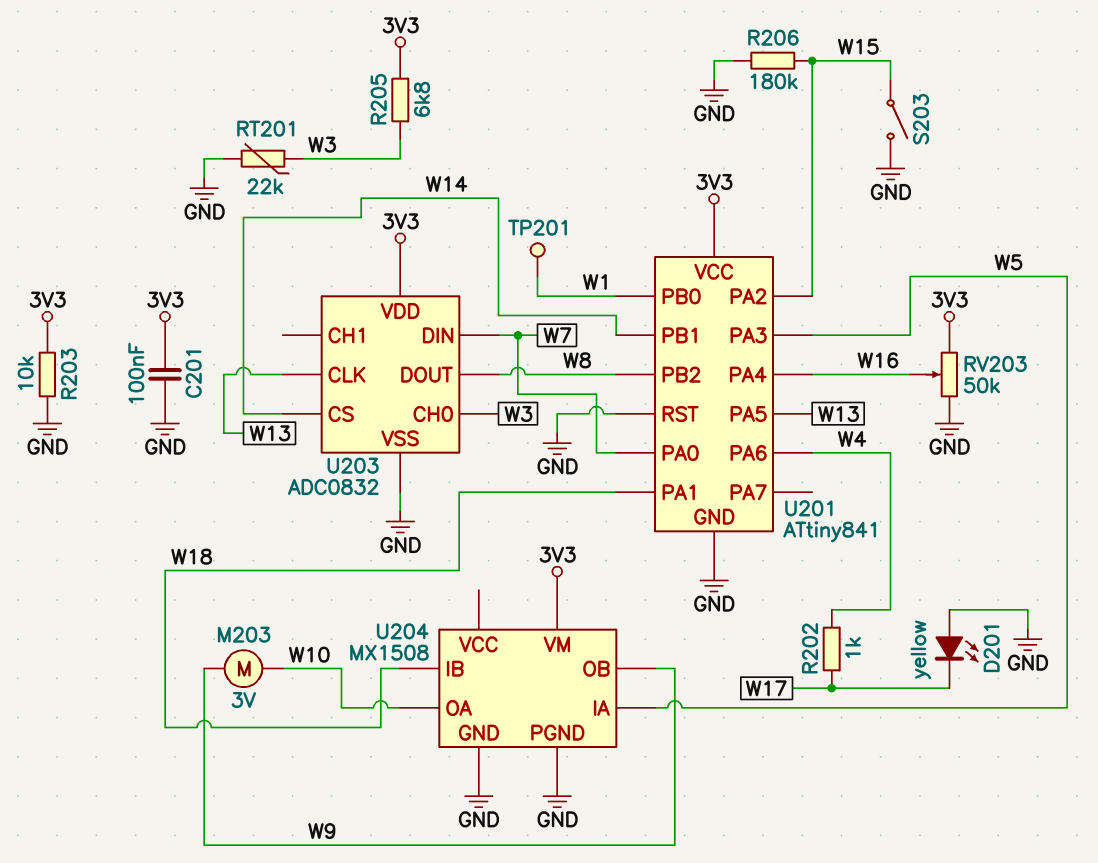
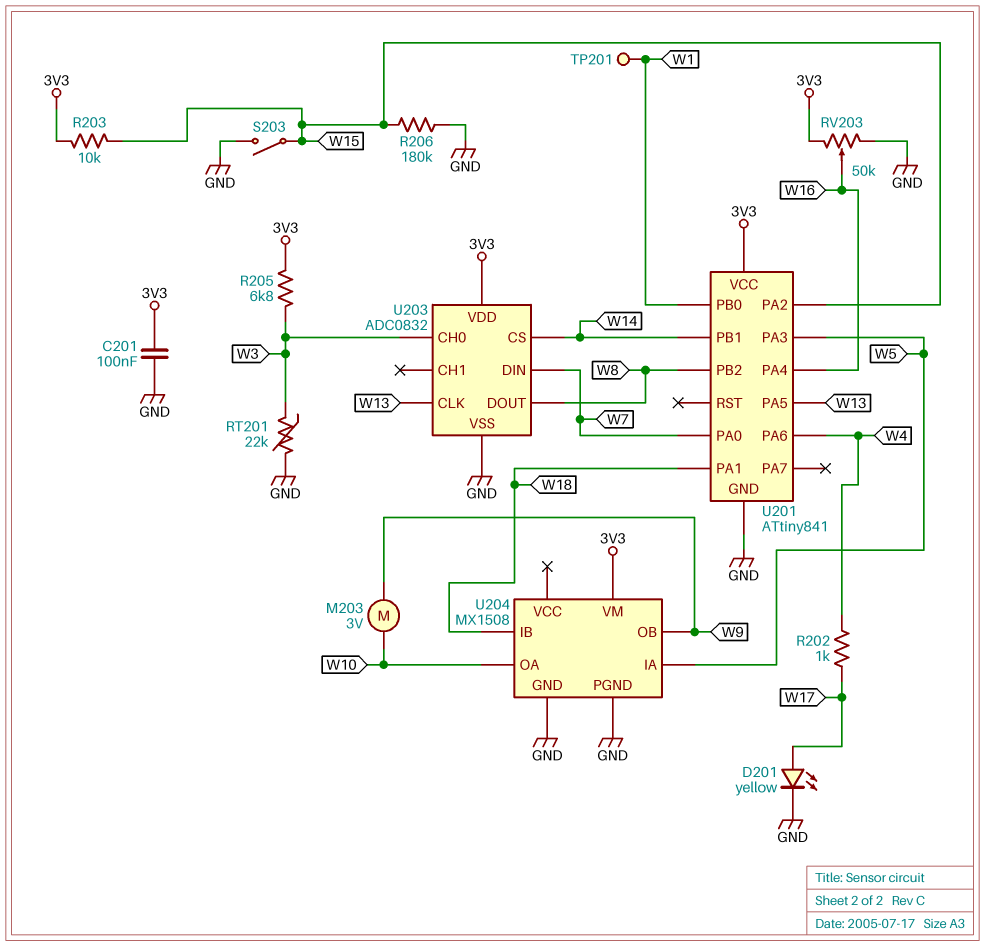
D201: LED yellow (A GND, K W17) -> LED yellow (A W17, K GND)
R203: 10k (3V3, GND) -> 10k (3V3, W15)
U201 pin RST: GND -> none

